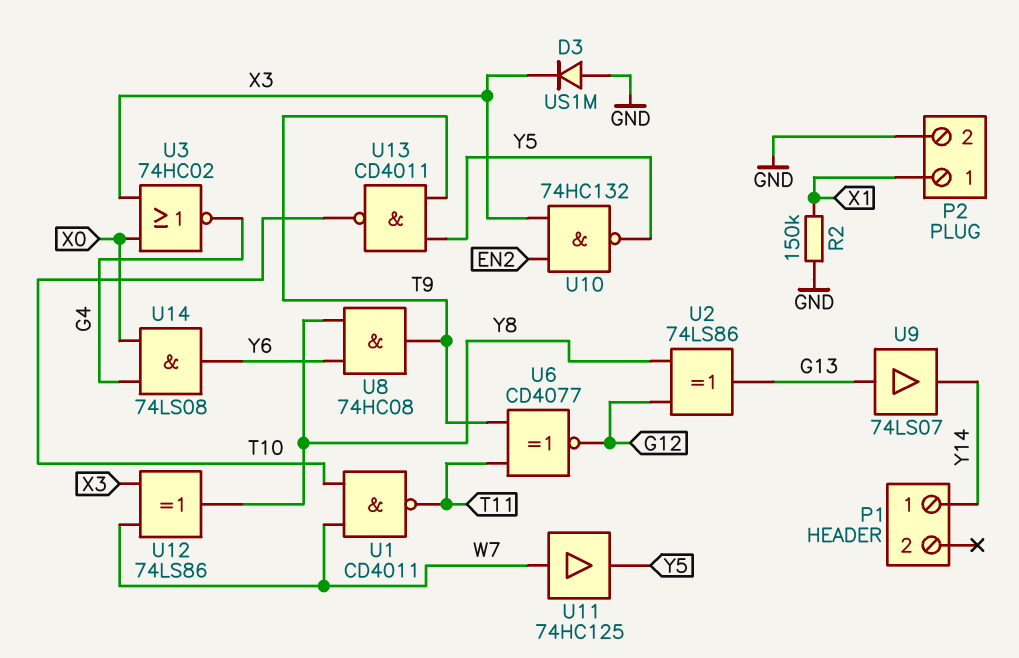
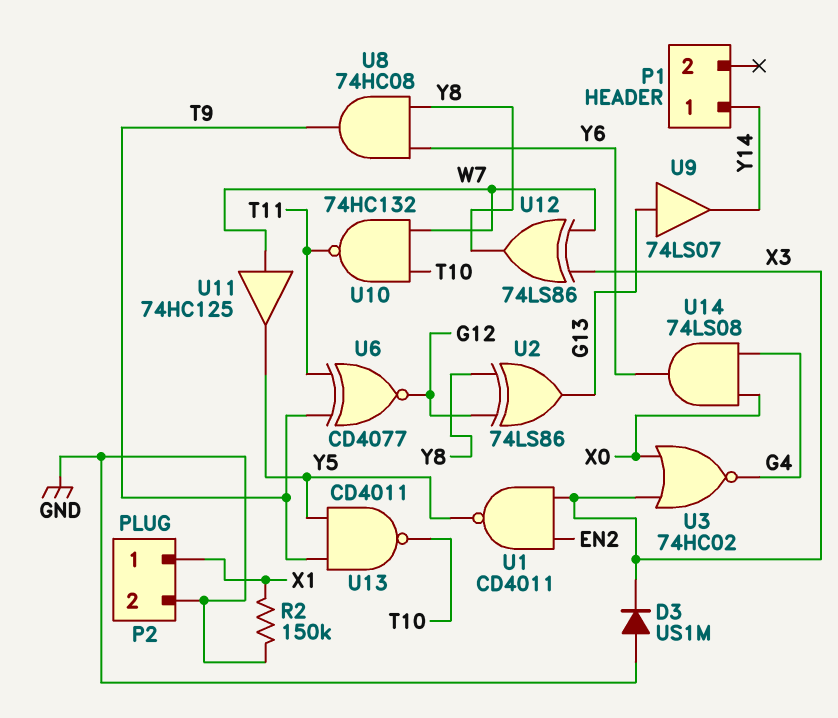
U1: NAND CD4011 (in T10, in W7, out T11) -> NAND CD4011 (in EN2, in X3, out Y5)
U10: NAND 74HC132 (in EN2, in X3, out Y5) -> NAND 74HC132 (in T10, in W7, out T11)

